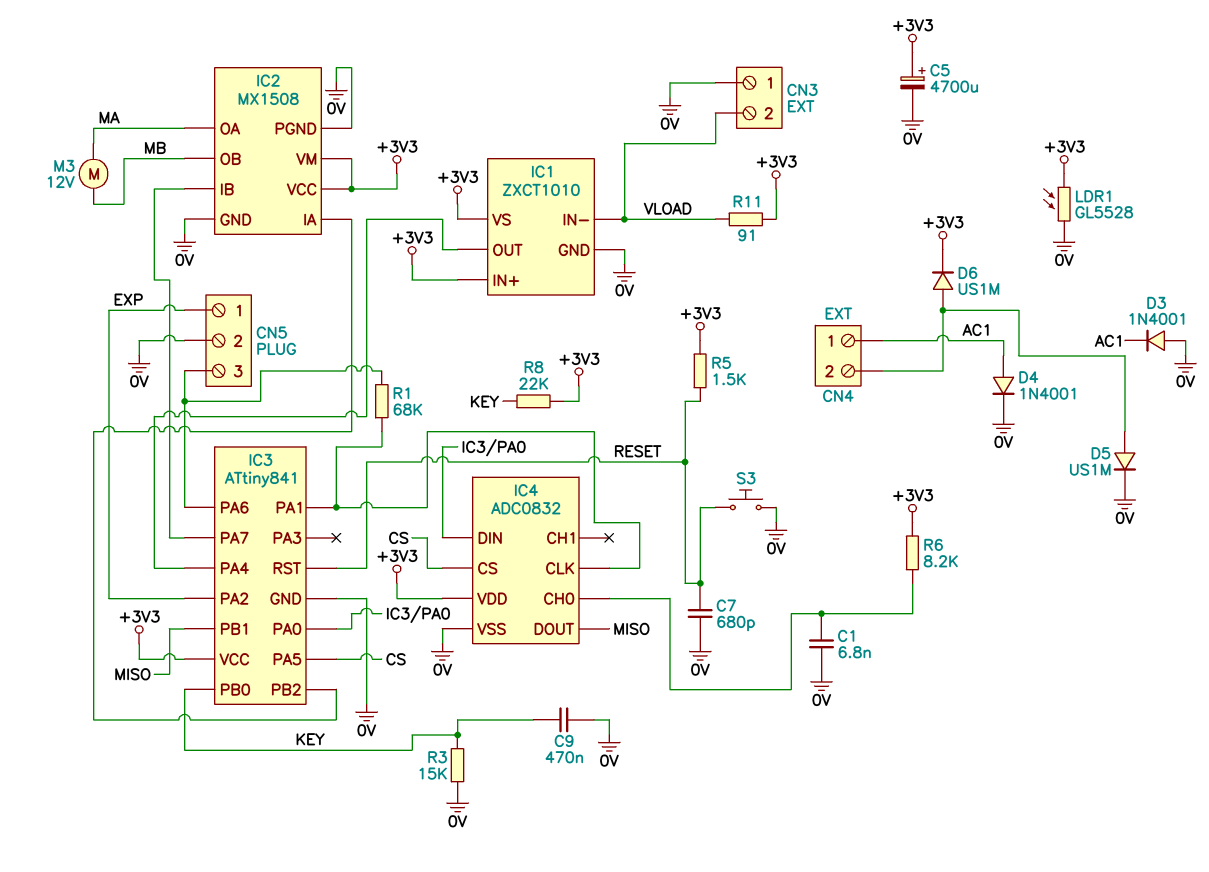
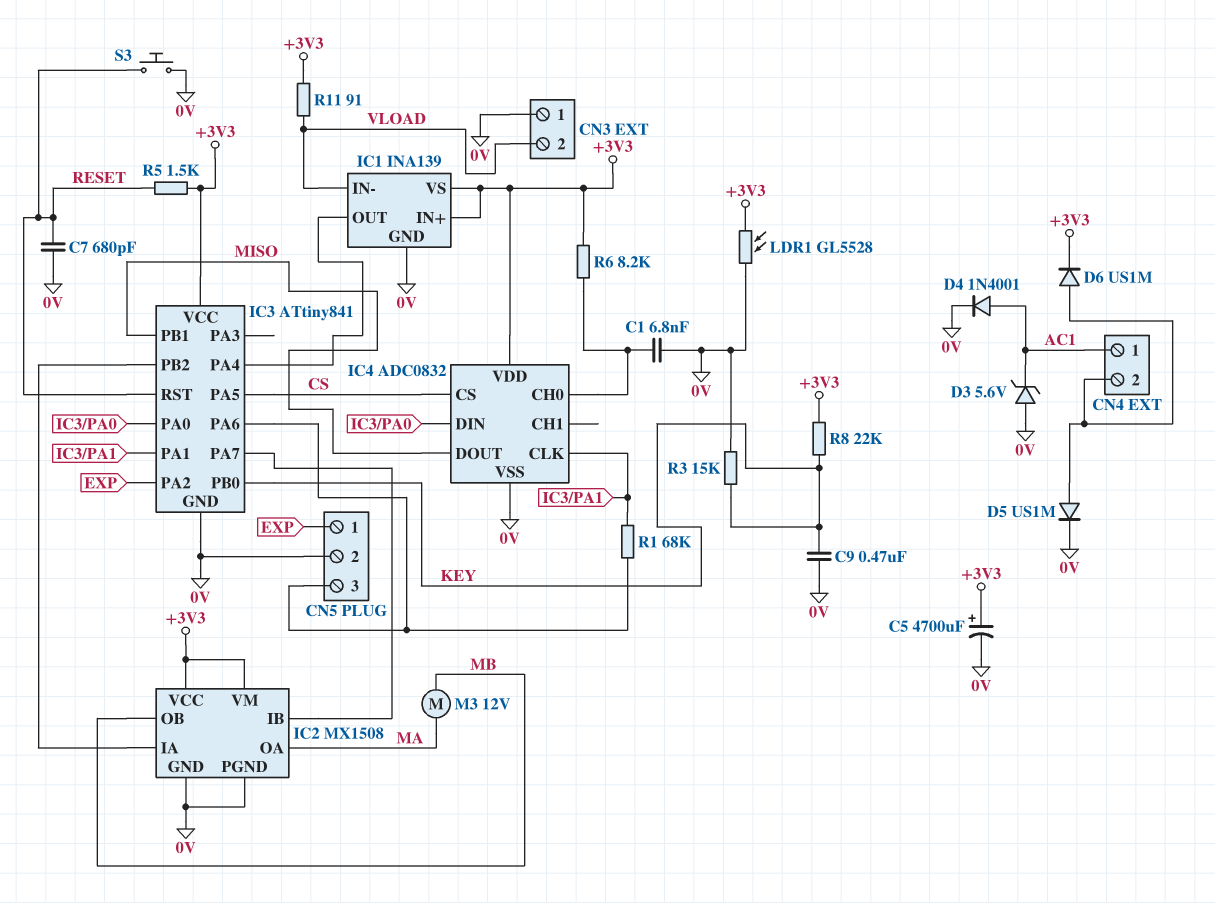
D3: diode 1N4001 (A 0V, K AC1) -> zener 5.6V (A 0V, K AC1)
IC1: ZXCT1010 -> INA139

